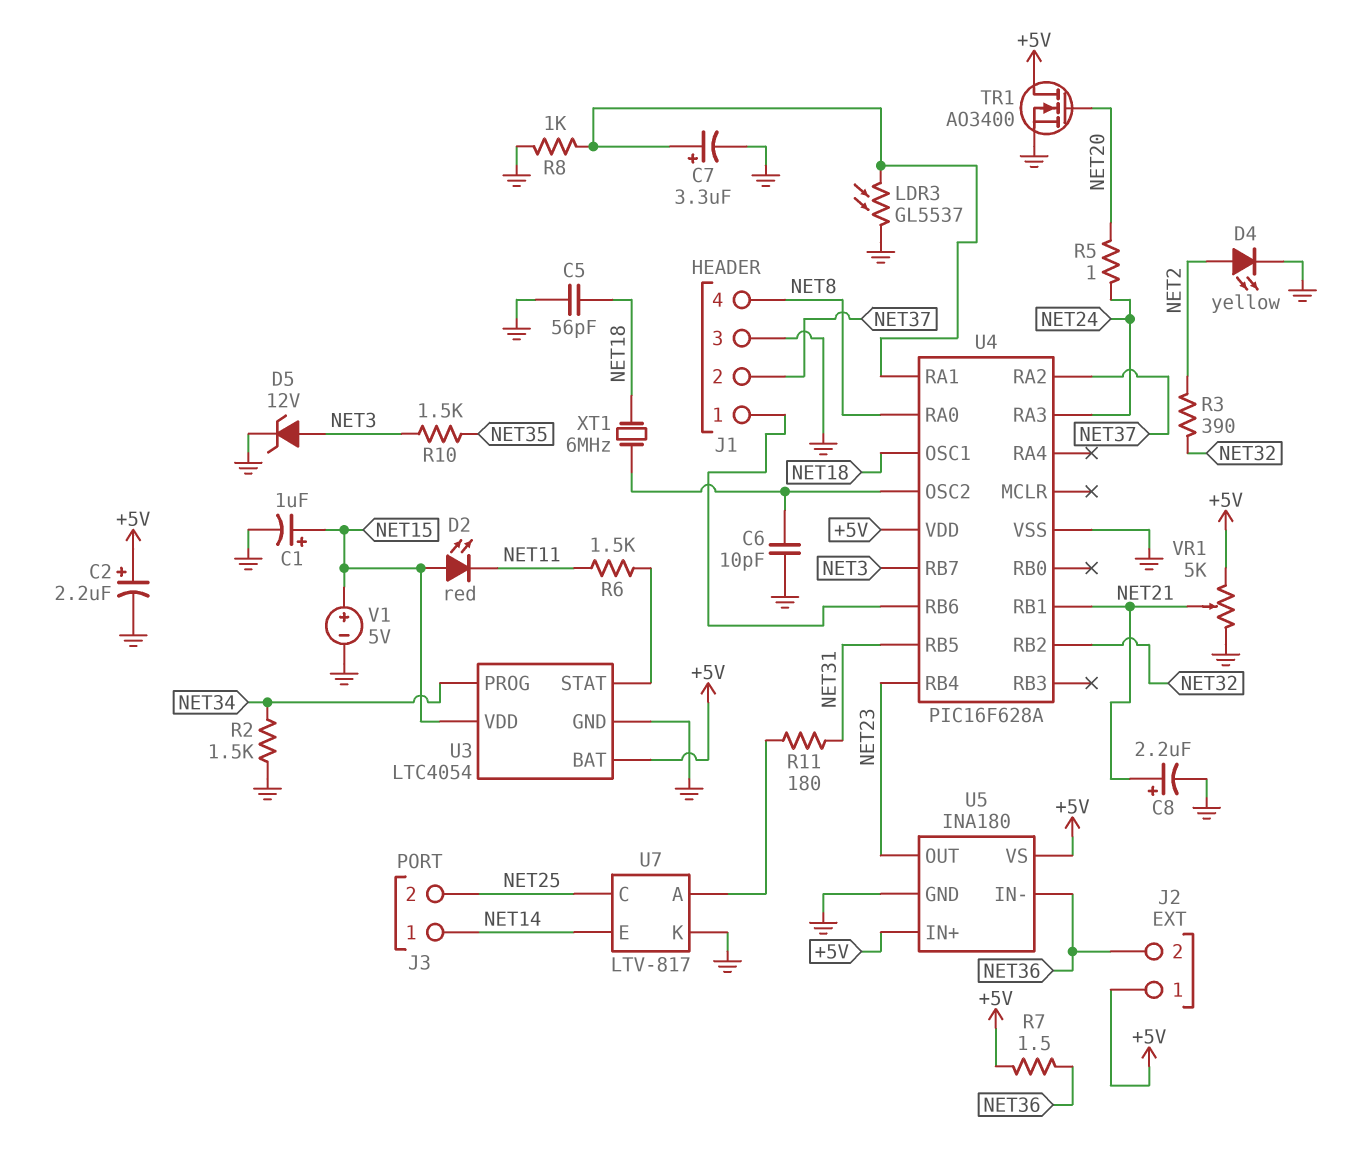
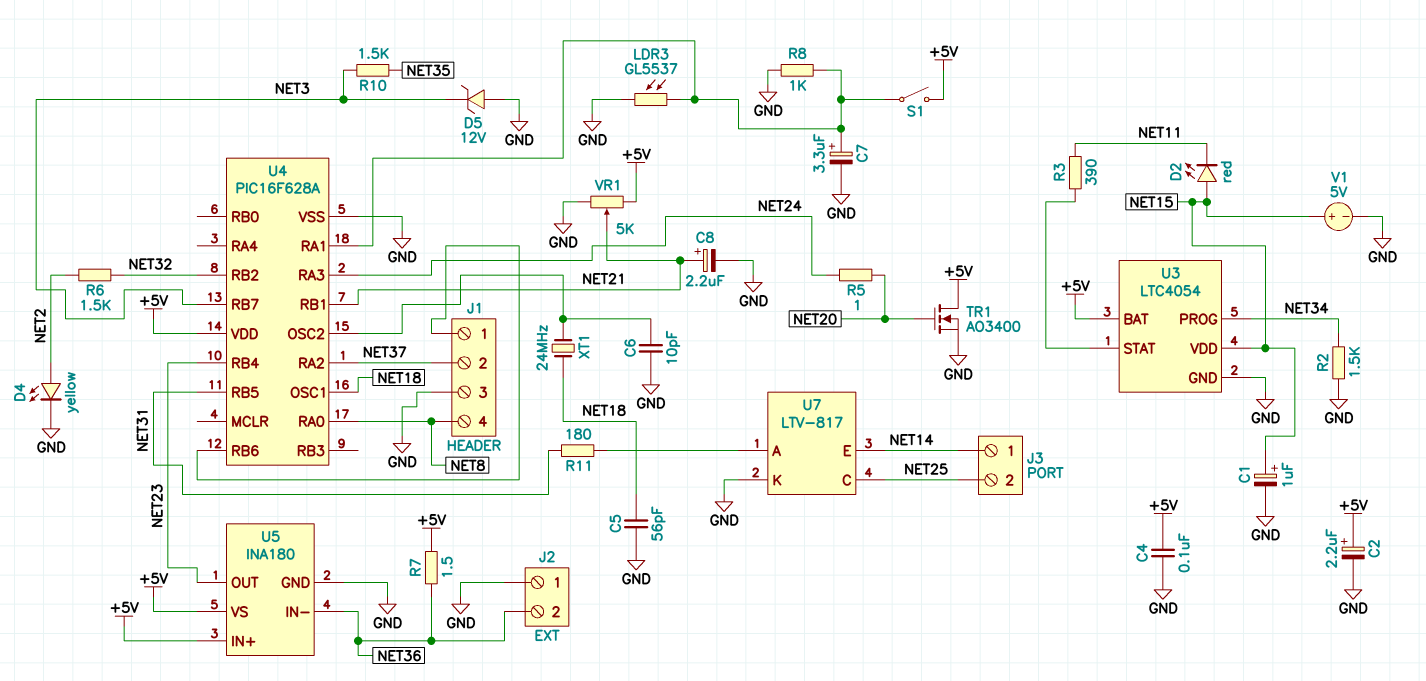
C4: none -> 100nF (+5V, GND)
D5: zener 12V (A NET3, K GND) -> zener 12V (A GND, K NET3)
J2 pin 1: +5V -> GND
R3: 390 (NET2, NET32) -> 390 (NET11, U3/STAT)
R6: 1.5k (NET11, U3/STAT) -> 1.5k (NET2, NET32)
S1: none -> switch (+5V, U4/RA1)
XT1: 6MHz (NET18, U4/OSC2) -> 24MHz (NET18, U4/OSC2)

